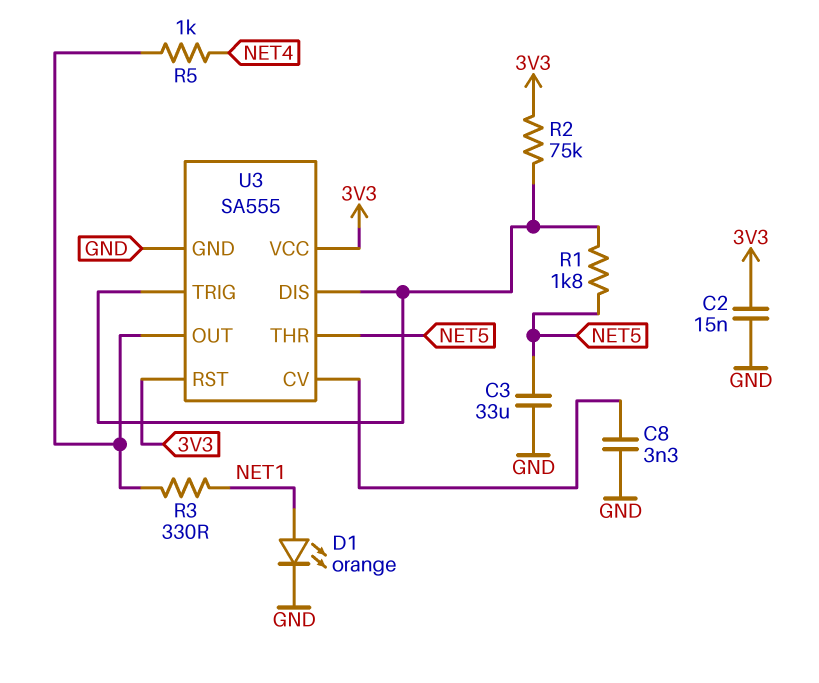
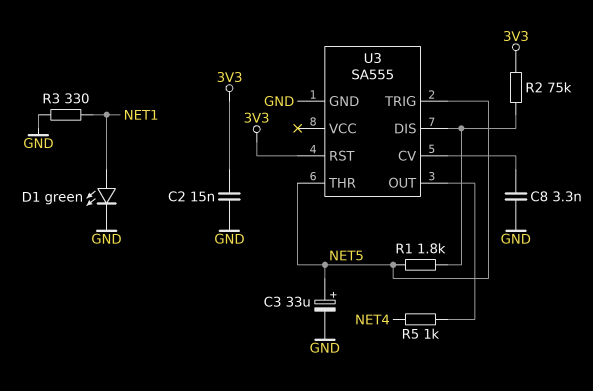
C3: 33uF (GND, NET5) -> 33uF (plus NET5, minus GND)
D1: LED orange (A NET1, K GND) -> LED green (A NET1, K GND)
R3: 330 (NET1, U3/OUT) -> 330 (GND, NET1)
U3 pin TRIG: U3/DIS -> NET5
U3 pin VCC: 3V3 -> none

